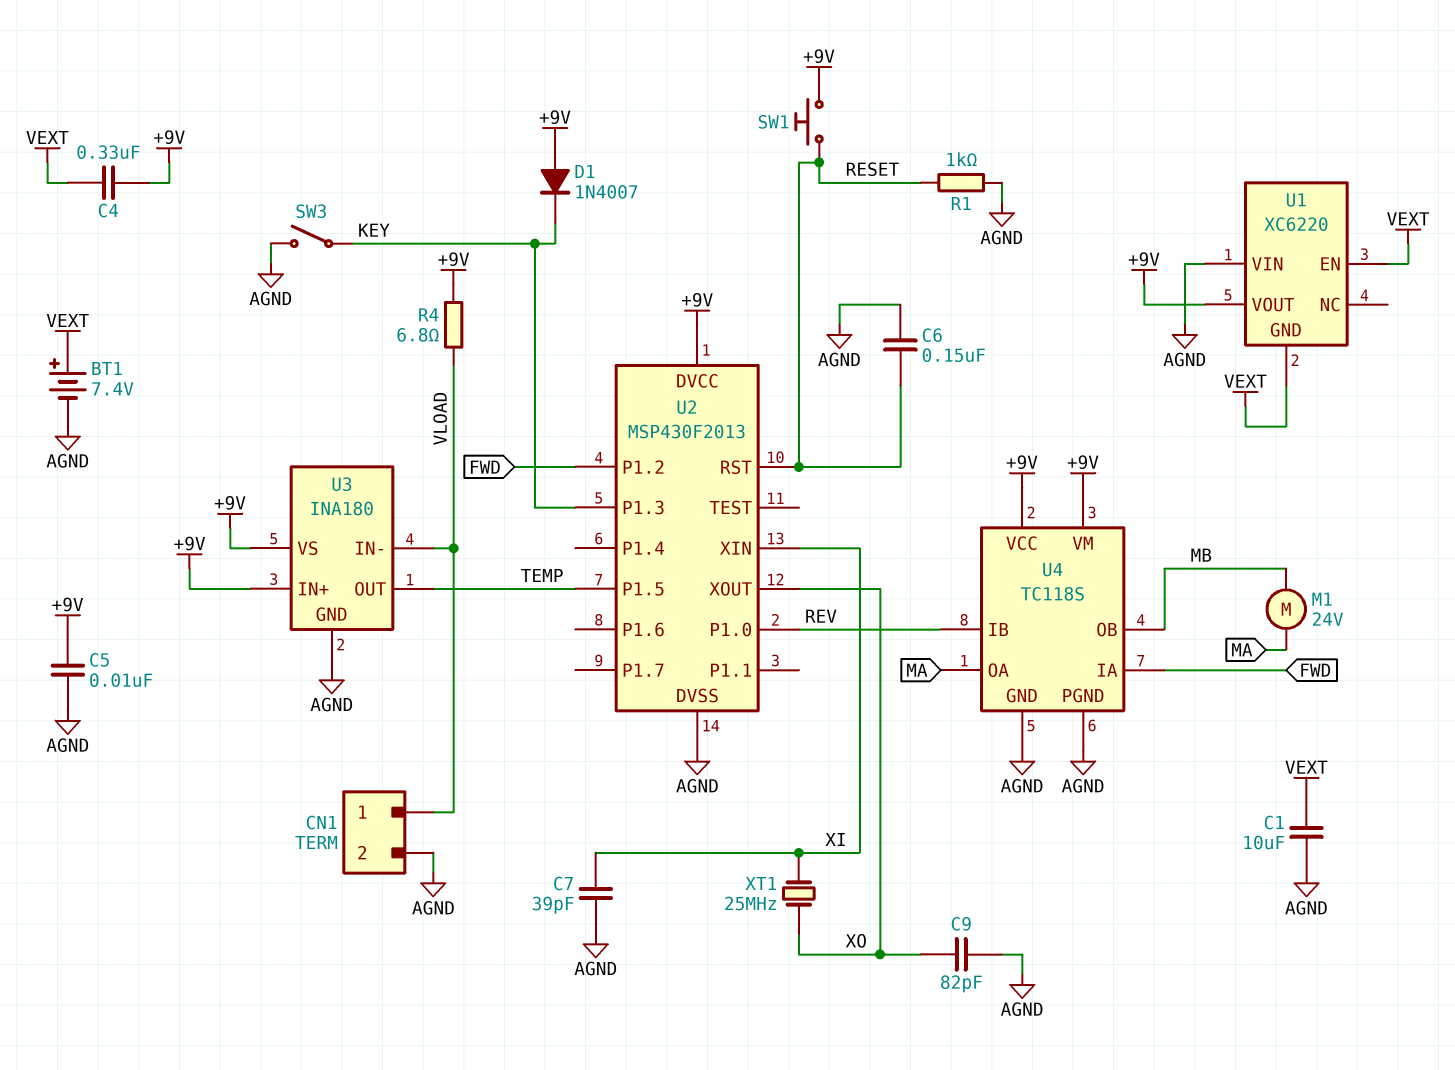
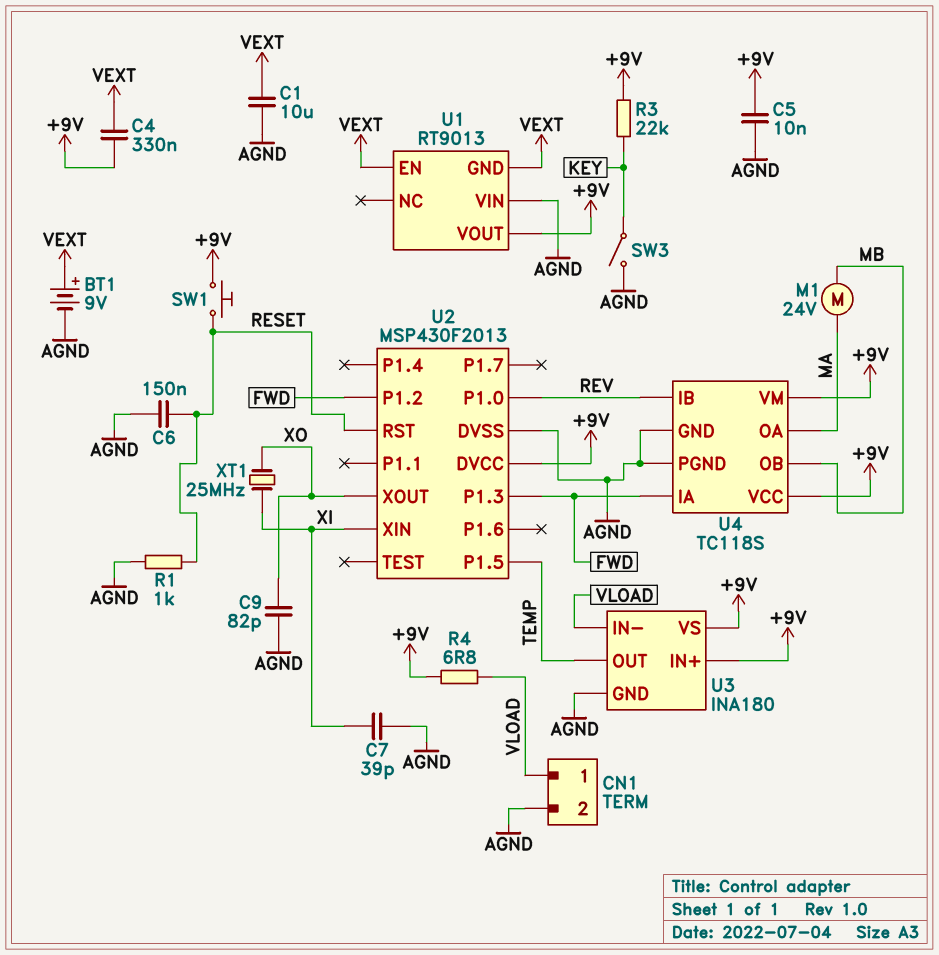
BT1: 7.4V (plus VEXT, minus AGND) -> 9V (plus VEXT, minus AGND)
D1: diode 1N4007 (A +9V, K KEY) -> none
R3: none -> 22k (+9V, KEY)
U1: XC6220 -> RT9013
U2 pin P1.3: KEY -> FWD

